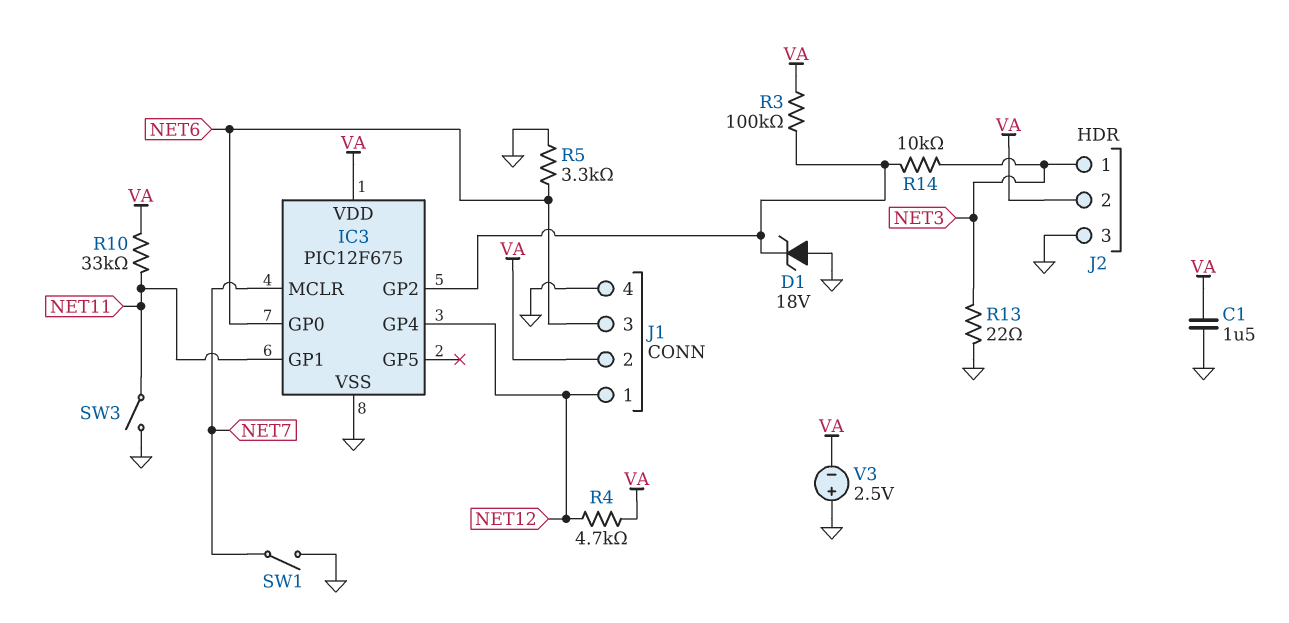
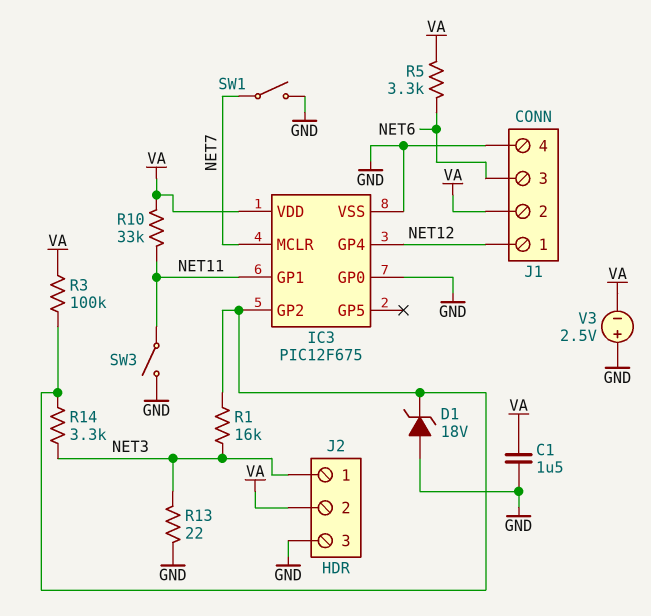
IC3 pin GP0: NET6 -> GND
R1: none -> 16k (IC3/GP2, NET3)
R4: 4.7k (NET12, VA) -> none
R5: 3.3k (GND, NET6) -> 3.3k (NET6, VA)
R14: 10k (IC3/GP2, NET3) -> 3.3k (IC3/GP2, NET3)

